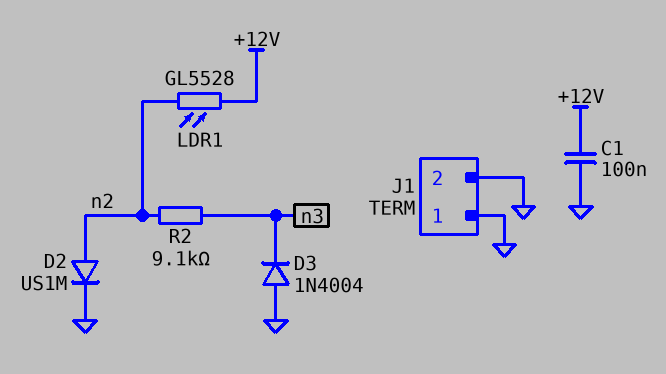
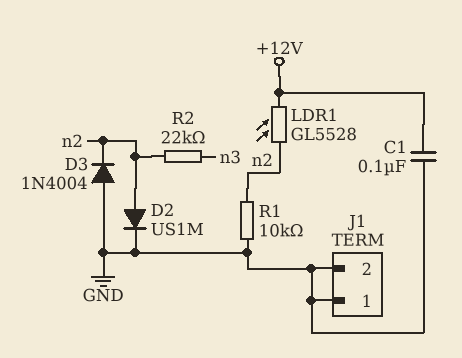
D3: diode 1N4004 (A GND, K n3) -> diode 1N4004 (A GND, K n2)
R1: none -> 10k (GND, n2)
R2: 9.1k (n2, n3) -> 22k (n2, n3)

